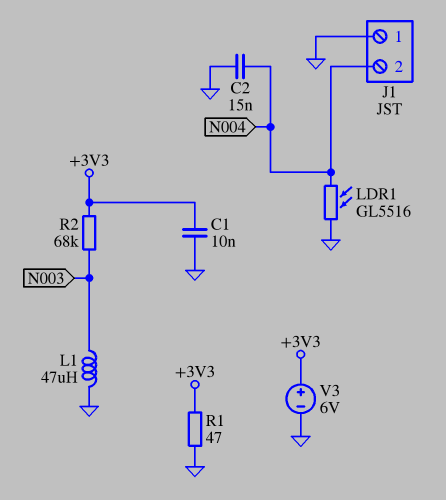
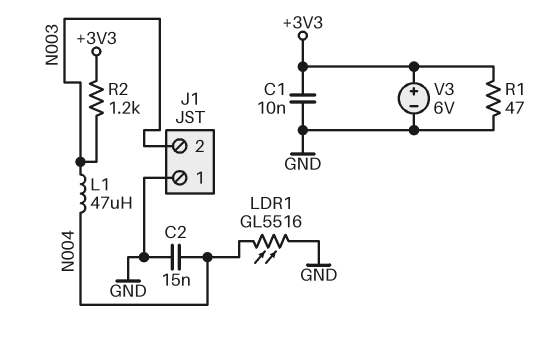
J1 pin 2: N004 -> N003
L1: 47uH (GND, N003) -> 47uH (N003, N004)
R2: 68k (+3V3, N003) -> 1.2k (+3V3, N003)

